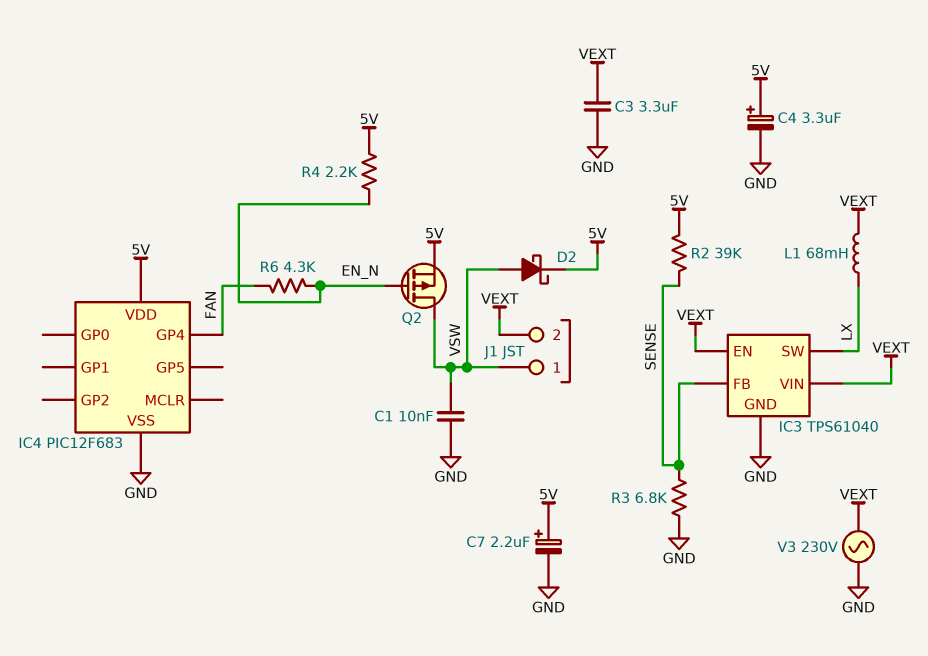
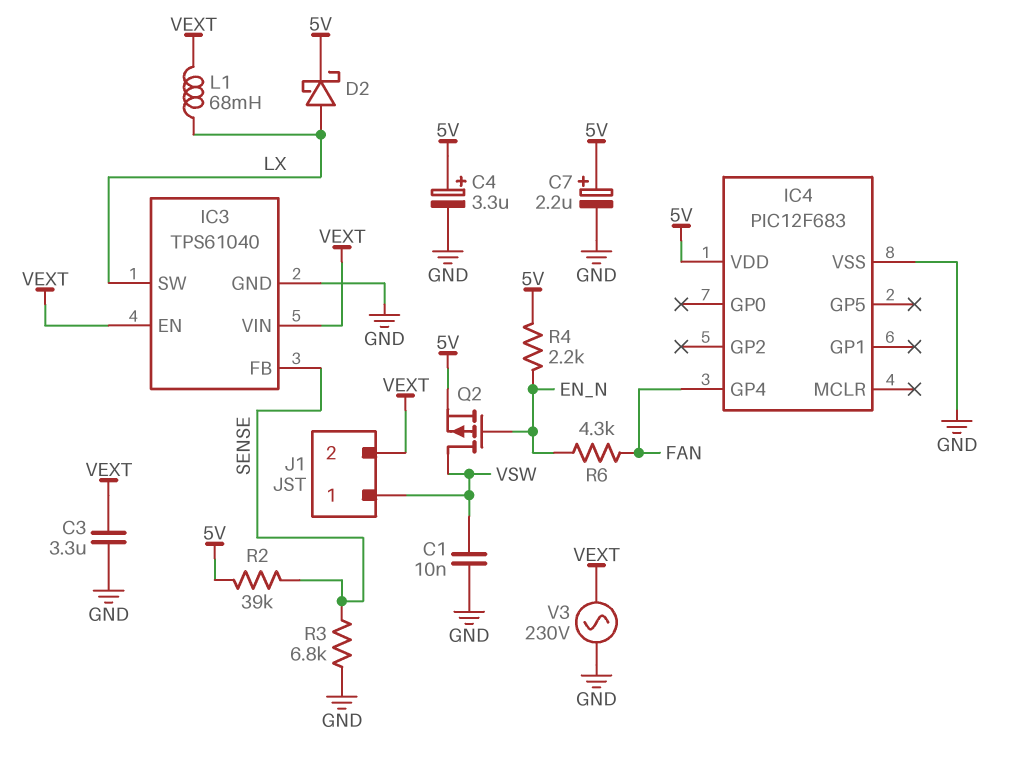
D2: schottky (A VSW, K 5V) -> schottky (A LX, K 5V)

